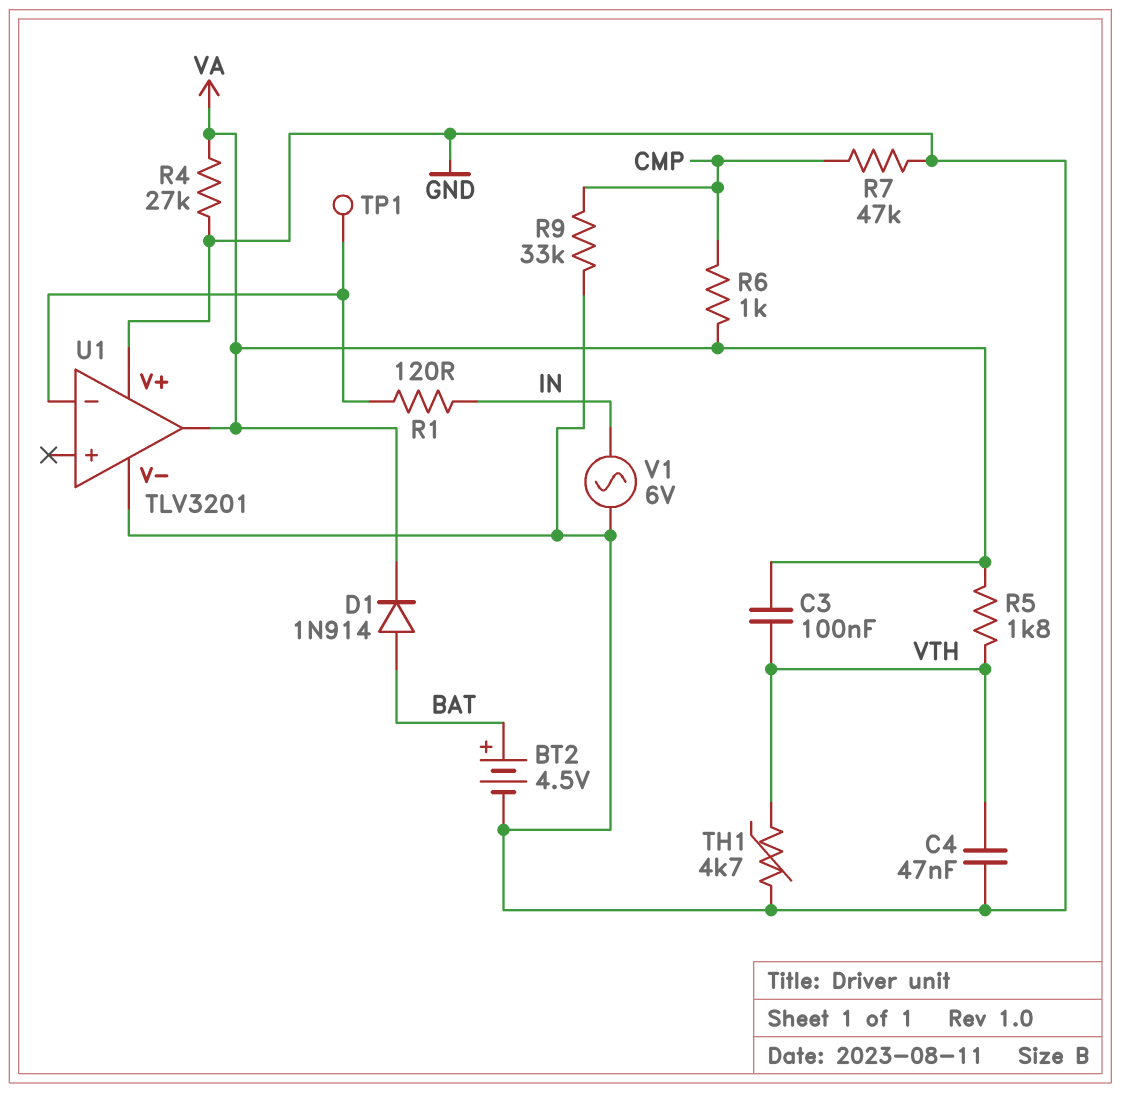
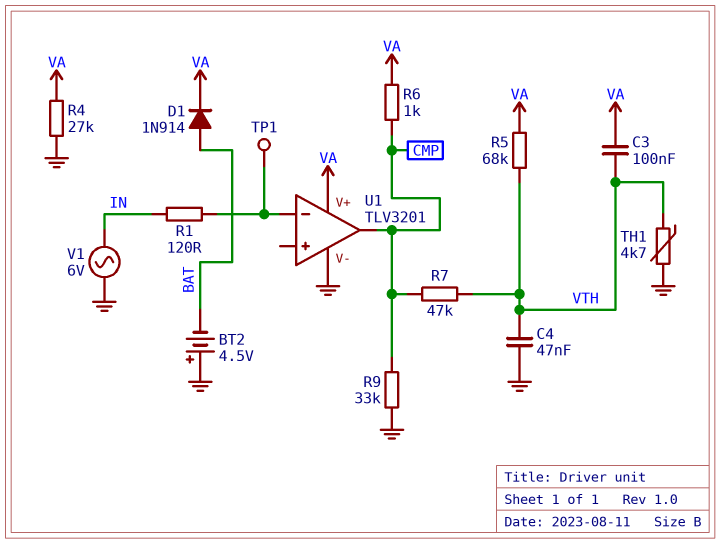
BT2: 4.5V (plus BAT, minus GND) -> 4.5V (plus GND, minus BAT)
R5: 1.8k (VA, VTH) -> 68k (VA, VTH)
R7: 47k (CMP, GND) -> 47k (CMP, VTH)
U1 pin V+: GND -> VA
U1 pin out: VA -> CMP

